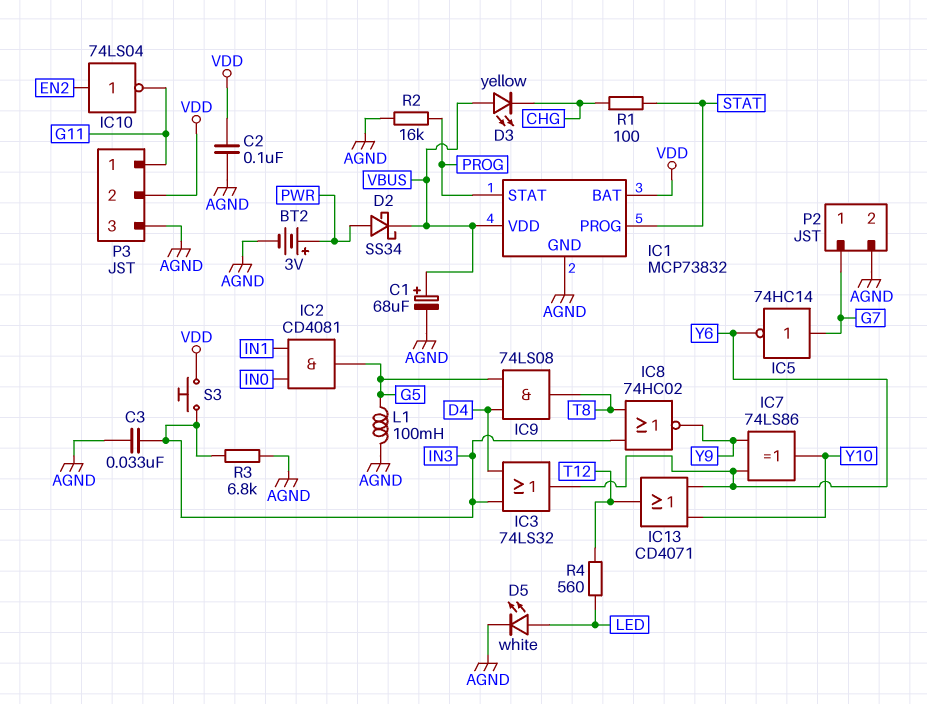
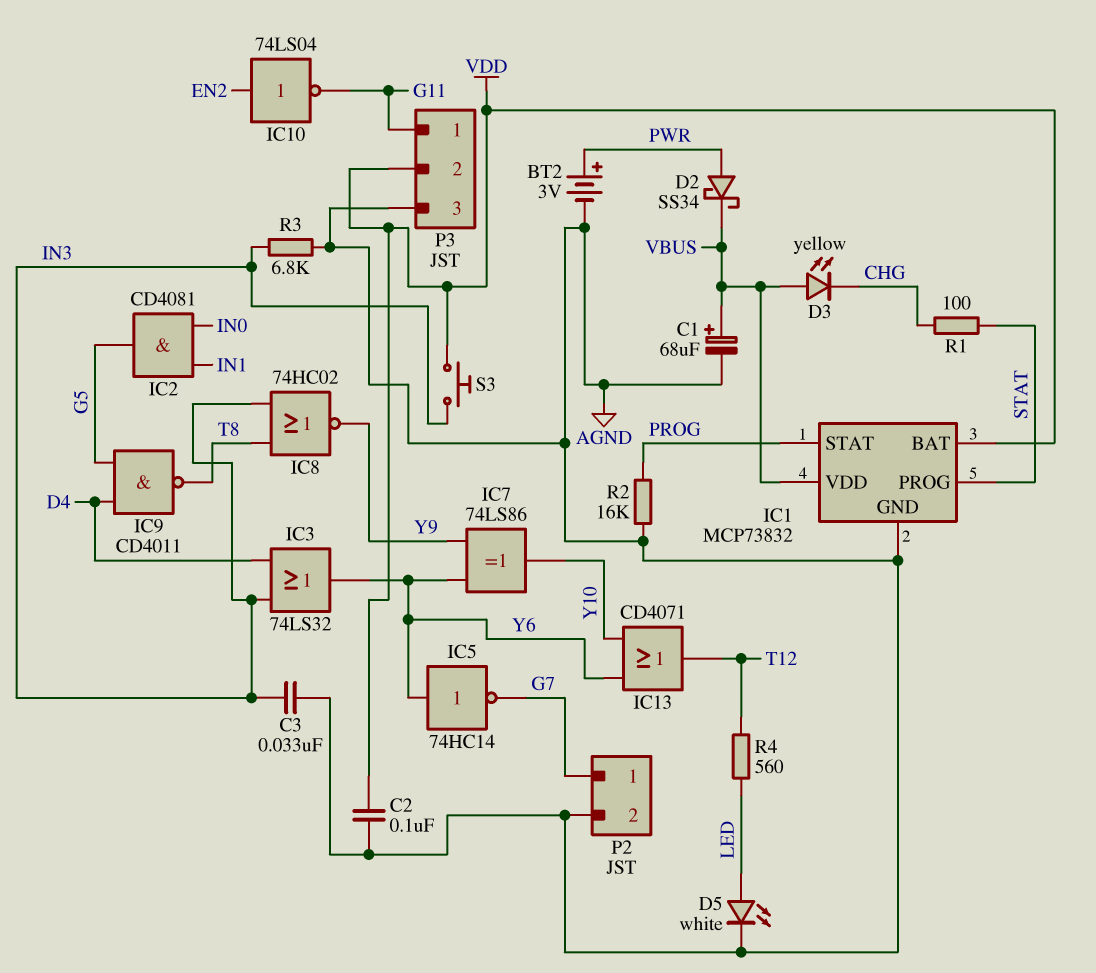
IC5: NOT 74HC14 (in G7, out Y6) -> NOT 74HC14 (in Y6, out G7)
IC9: AND 74LS08 (in D4, in G5, out T8) -> NAND CD4011 (in D4, in G5, out T8)
L1: 100mH (AGND, G5) -> none

